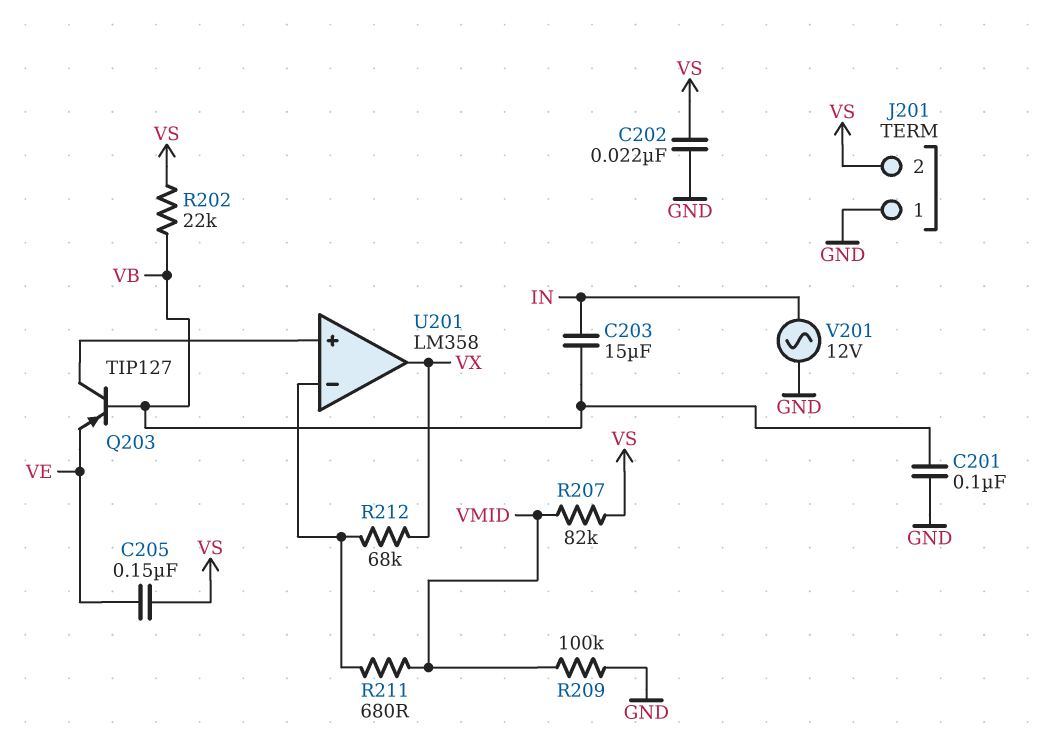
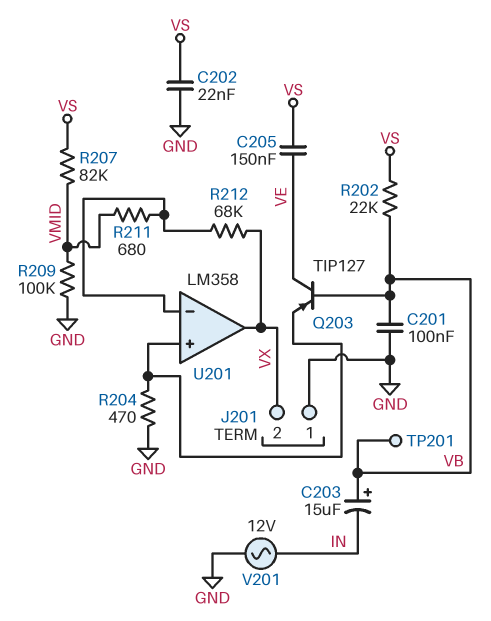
C203: 15uF (IN, VB) -> 15uF (plus VB, minus IN)
J201 pin 2: VS -> VX
Q203: PNP TIP127 (B VB, C U201/in+, E VE) -> PNP TIP127 (B VB, C VE, E U201/in+)
R204: none -> 470 (GND, U201/in+)
TP201: none -> test point (VB)

